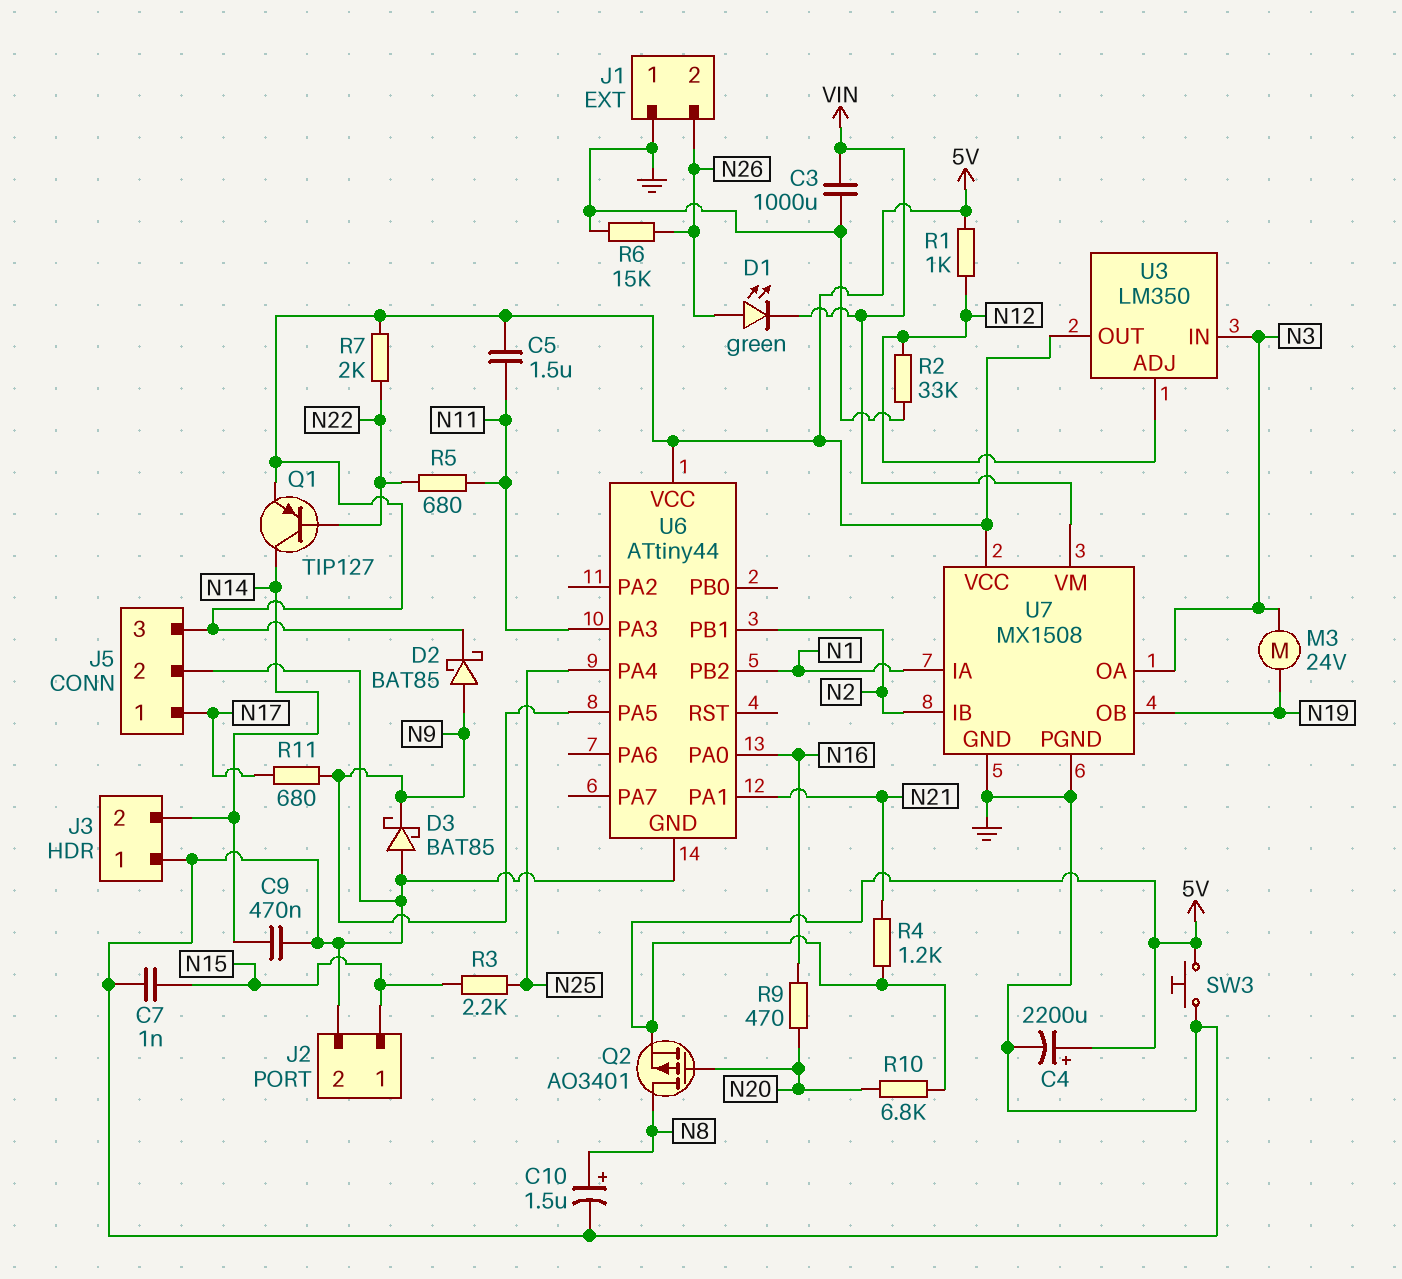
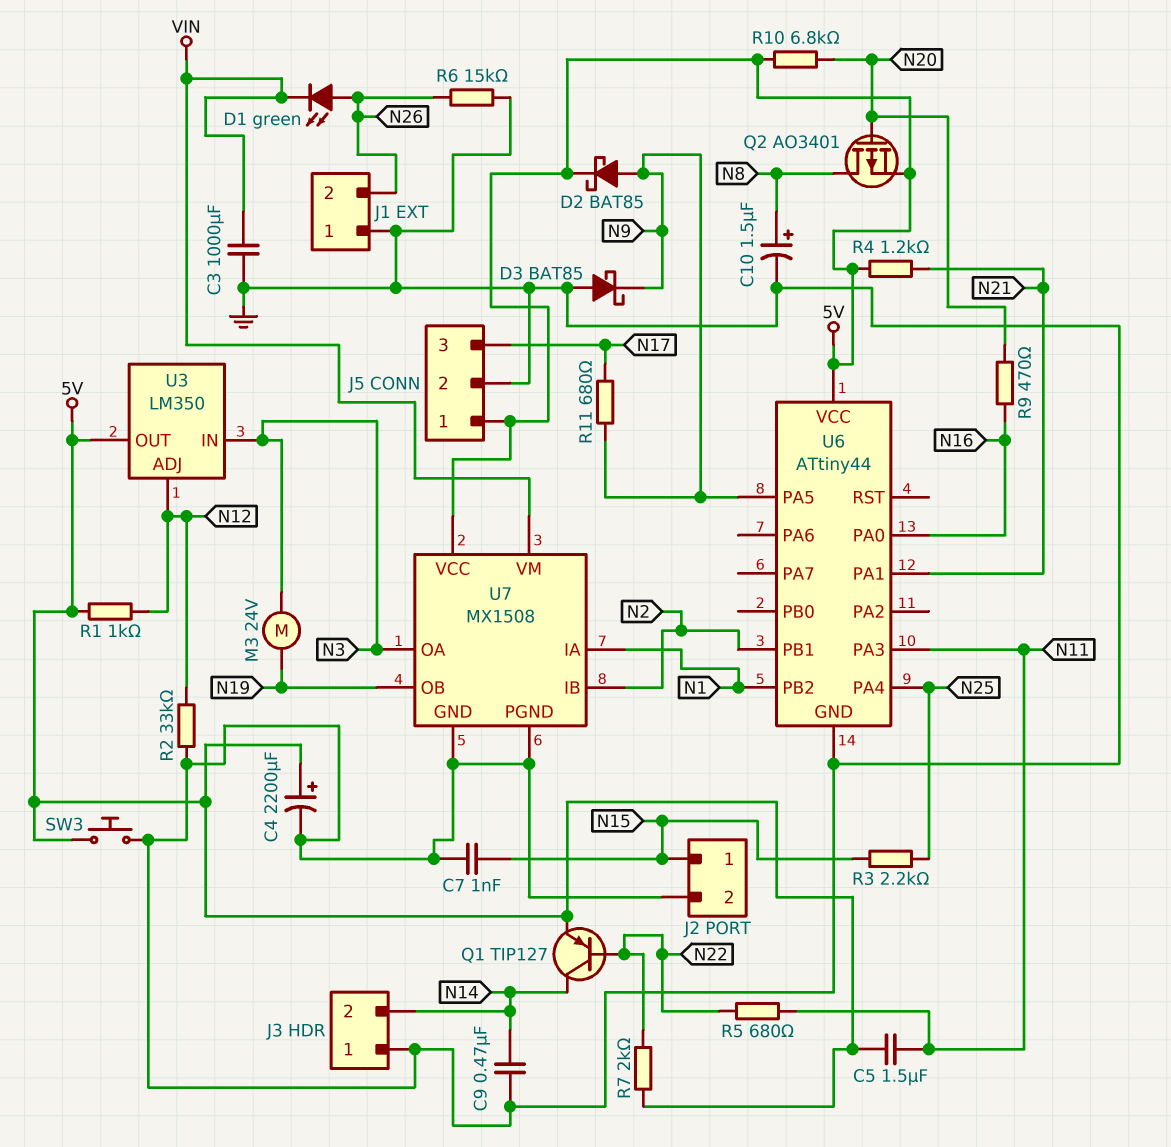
J5 pin 1: N17 -> 5V
J5 pin 3: 5V -> N17

